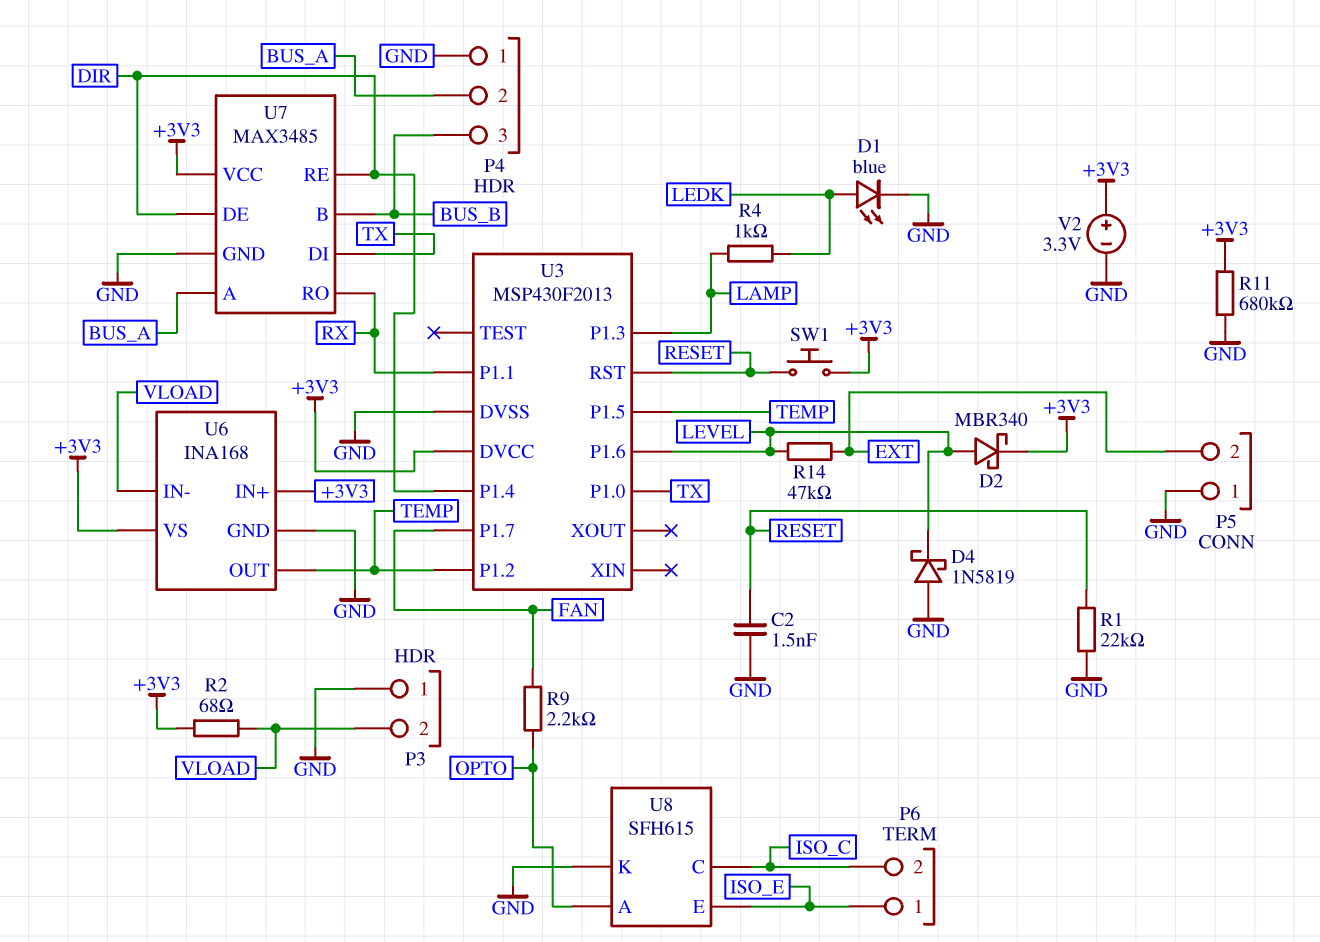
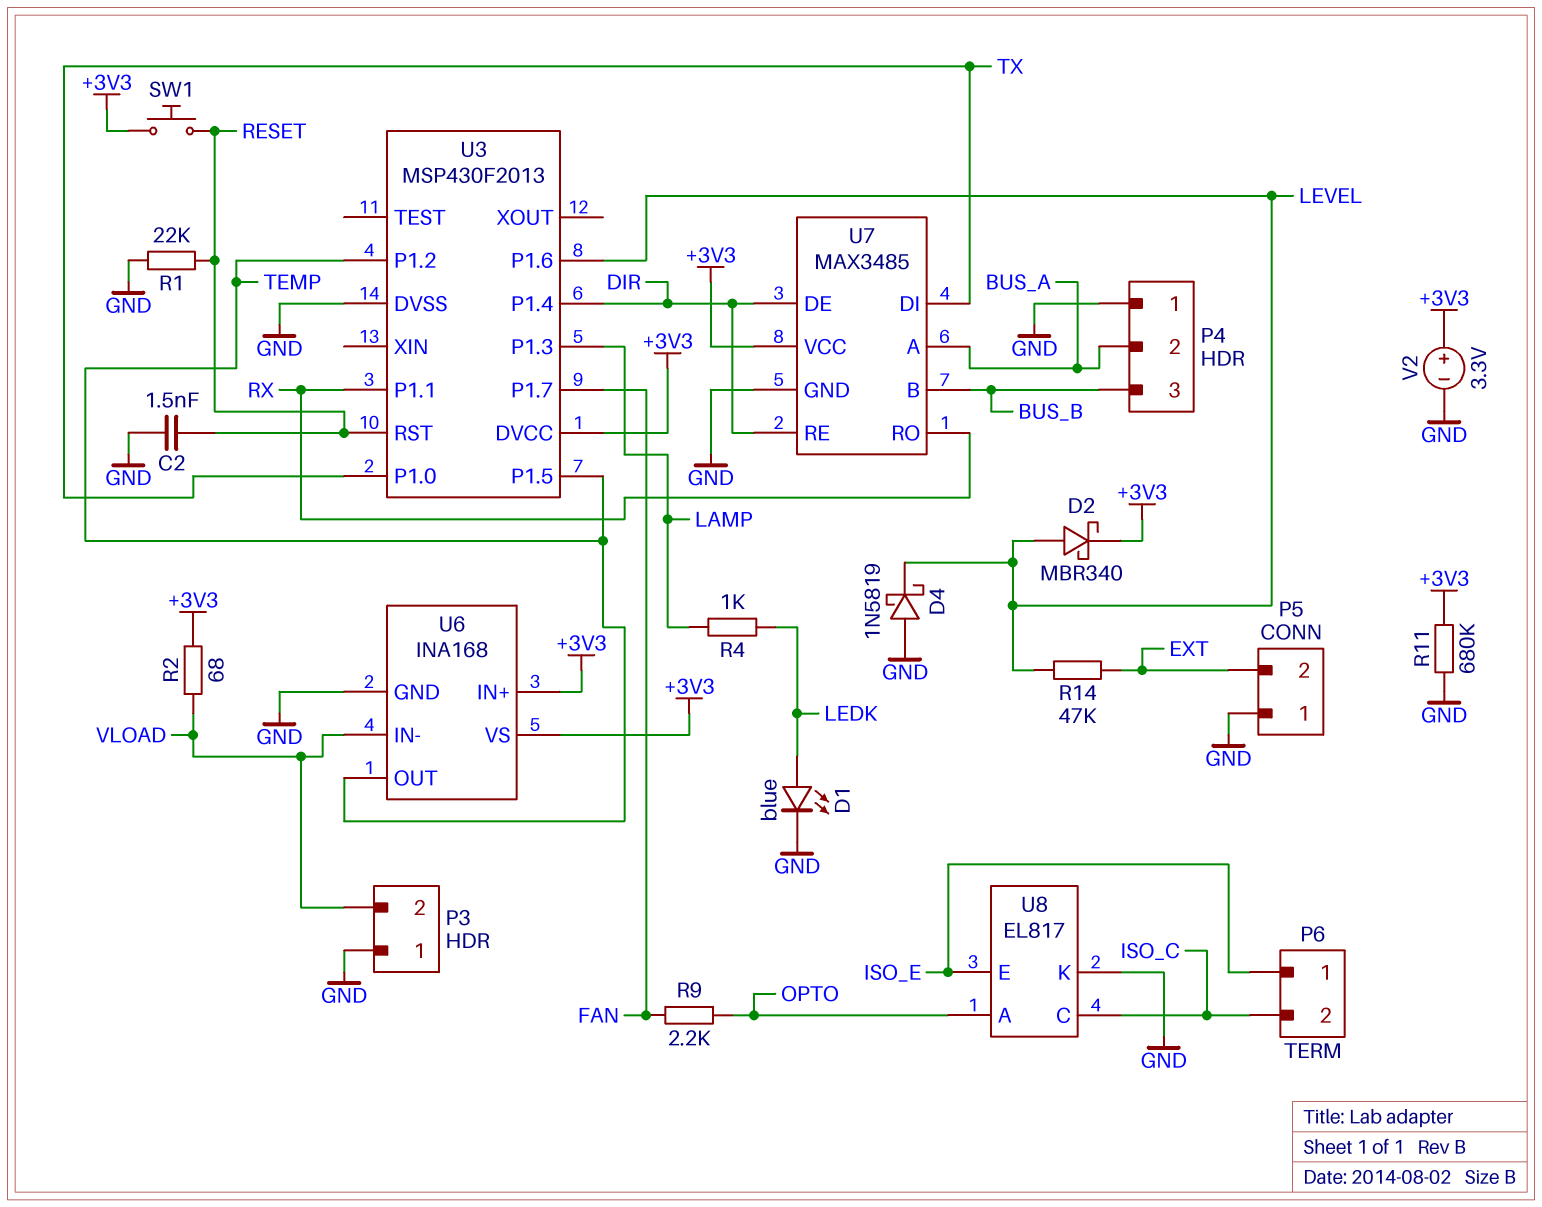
U8: SFH615 -> EL817

